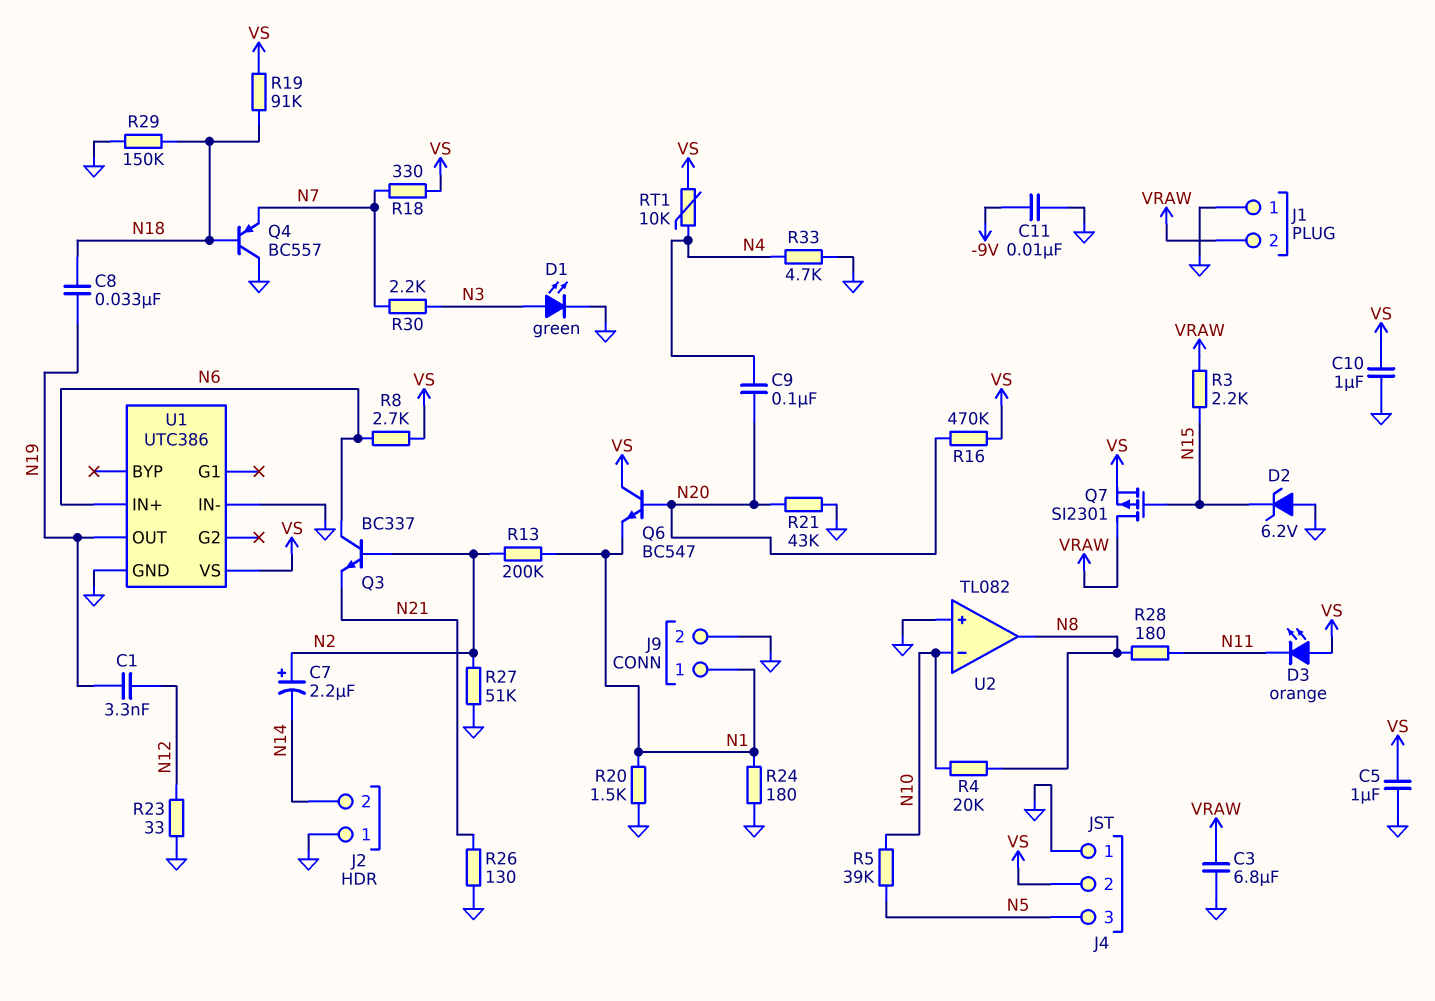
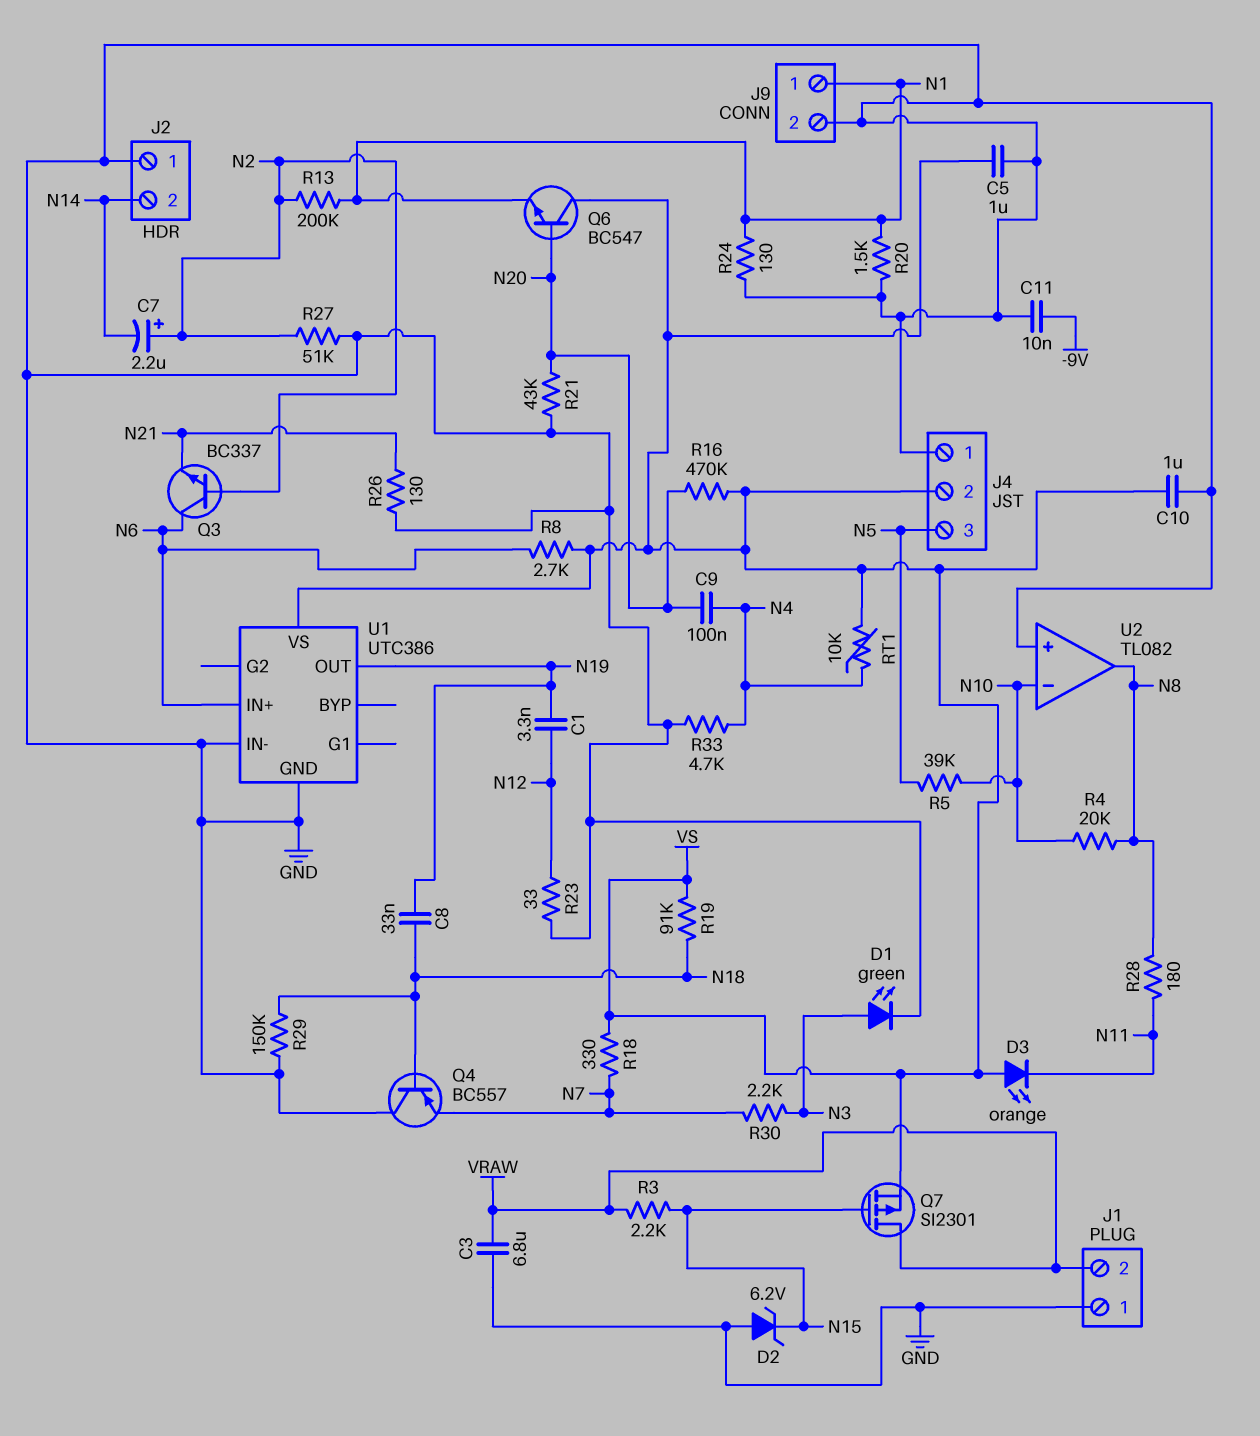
R24: 180 (GND, N1) -> 130 (GND, N1)

